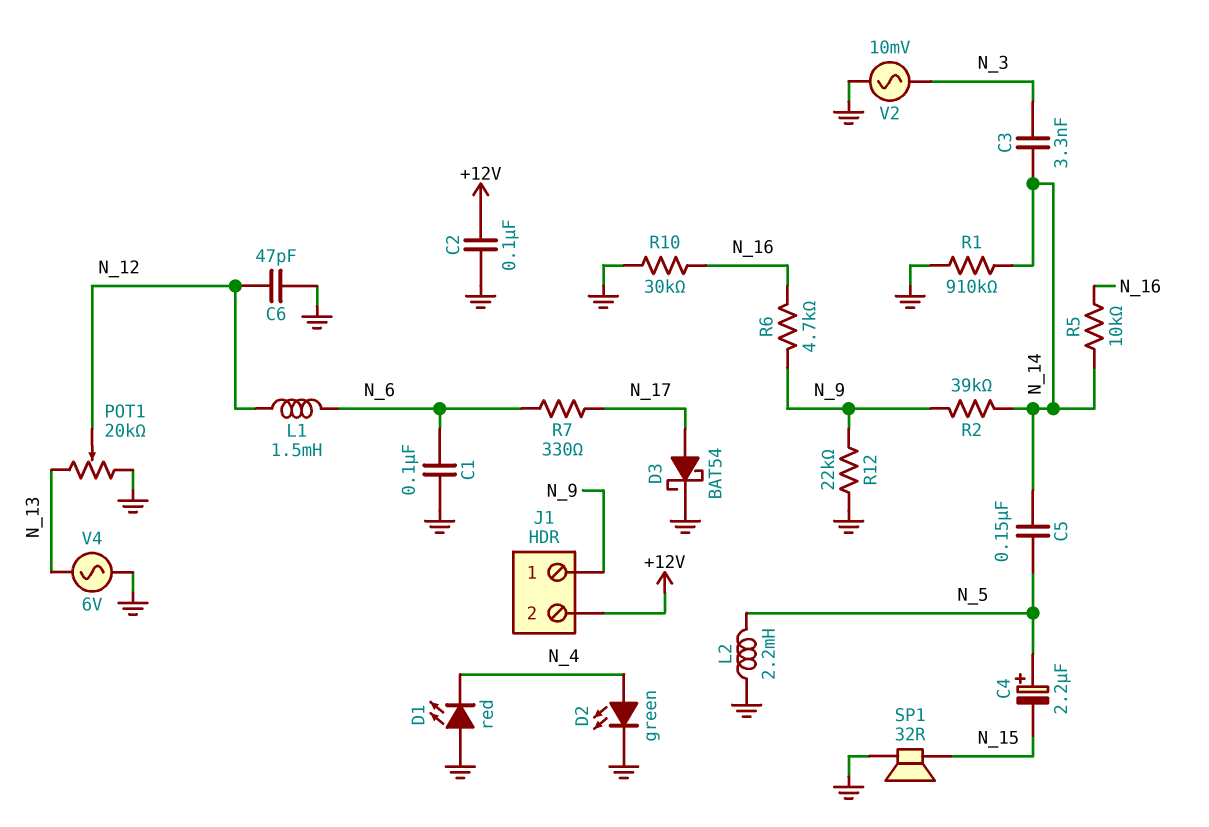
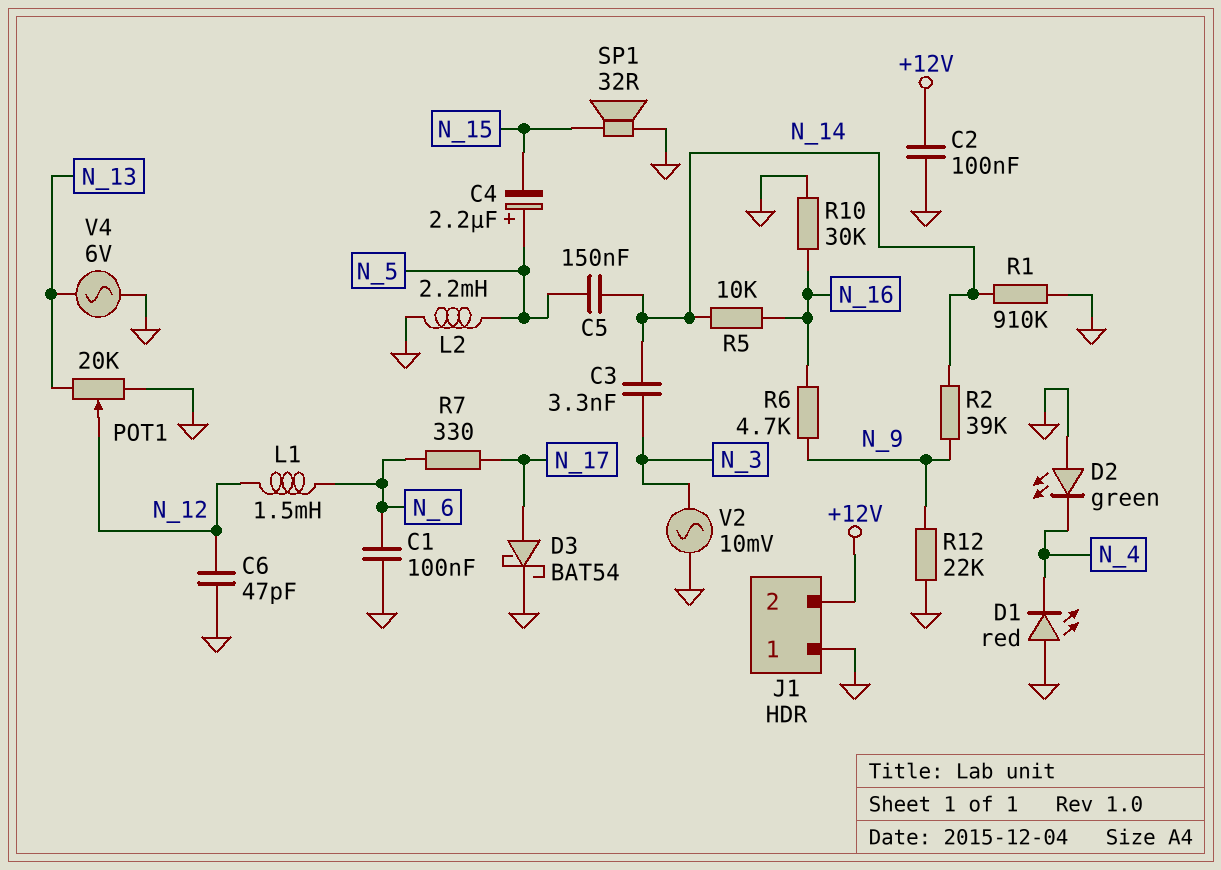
D2: LED green (A N_4, K GND) -> LED green (A GND, K N_4)
J1 pin 1: N_9 -> GND

